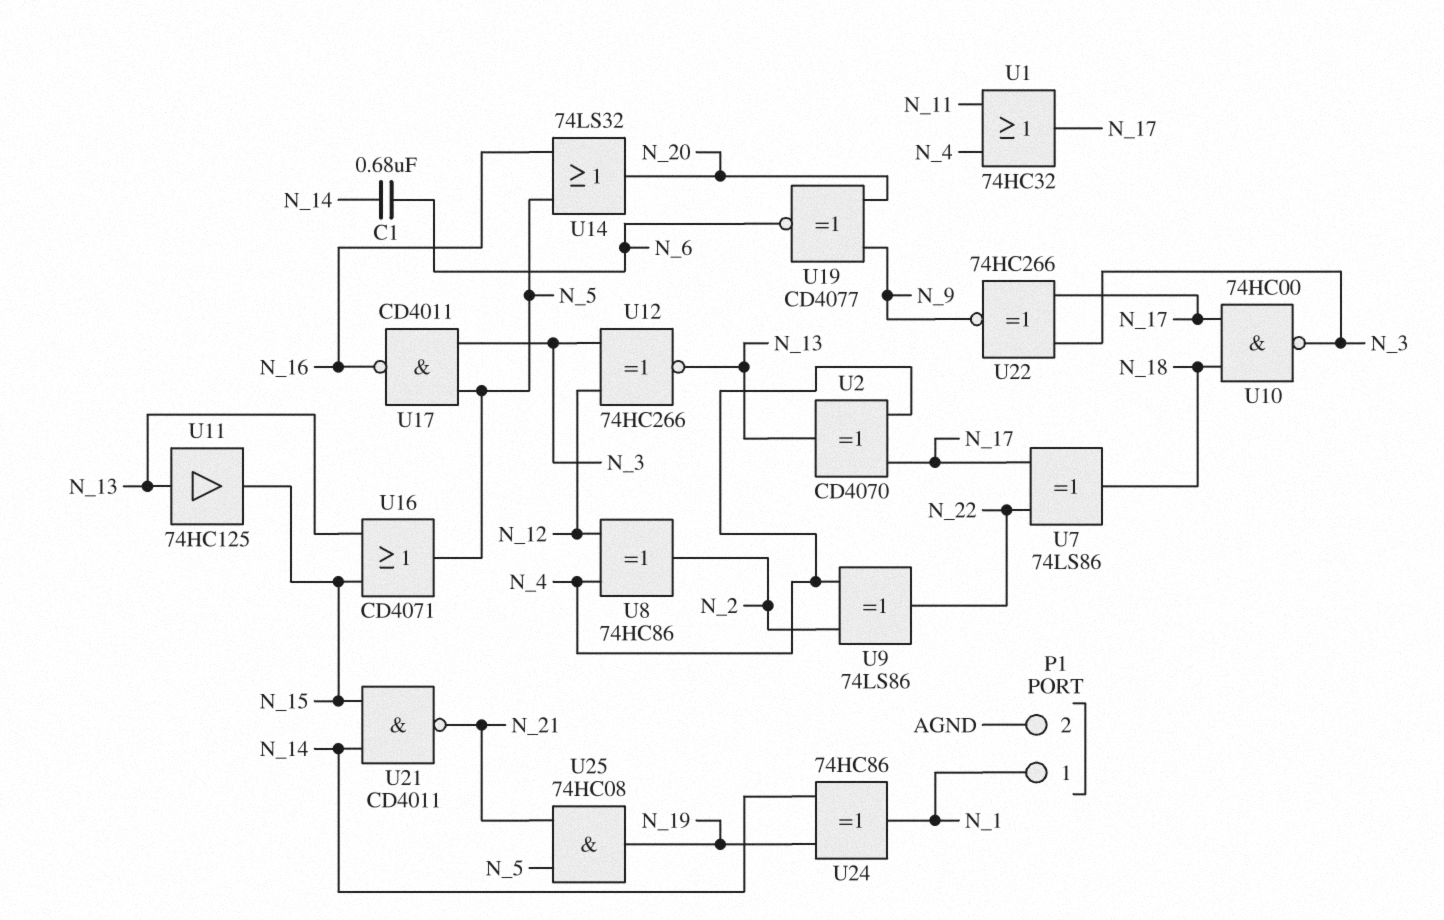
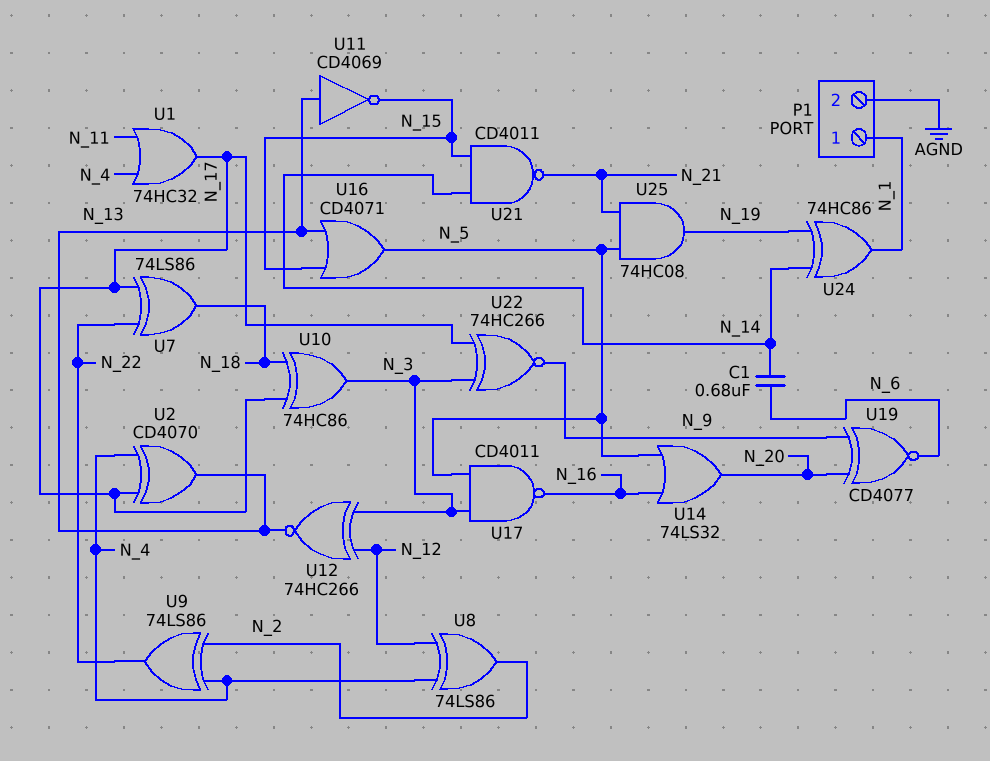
U8: XOR 74HC86 (in N_4, in N_12, out N_2) -> XOR 74LS86 (in N_4, in N_12, out N_2)
U10: NAND 74HC00 (in N_17, in N_18, out N_3) -> XOR 74HC86 (in N_17, in N_18, out N_3)
U11: buffer 74HC125 (in N_13, out N_15) -> NOT CD4069 (in N_13, out N_15)

